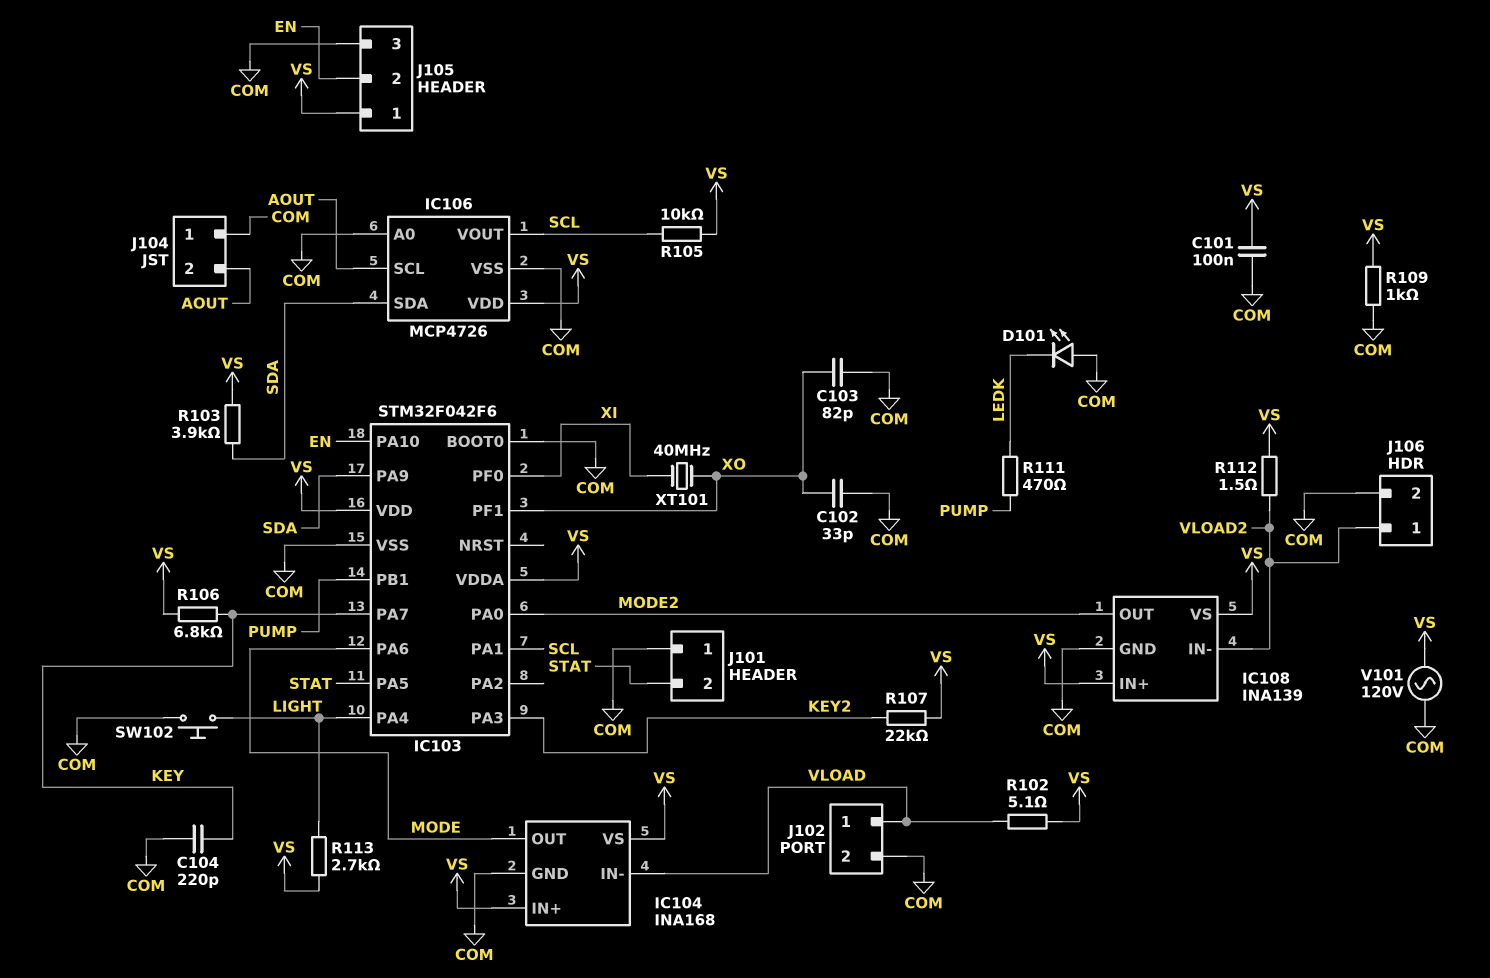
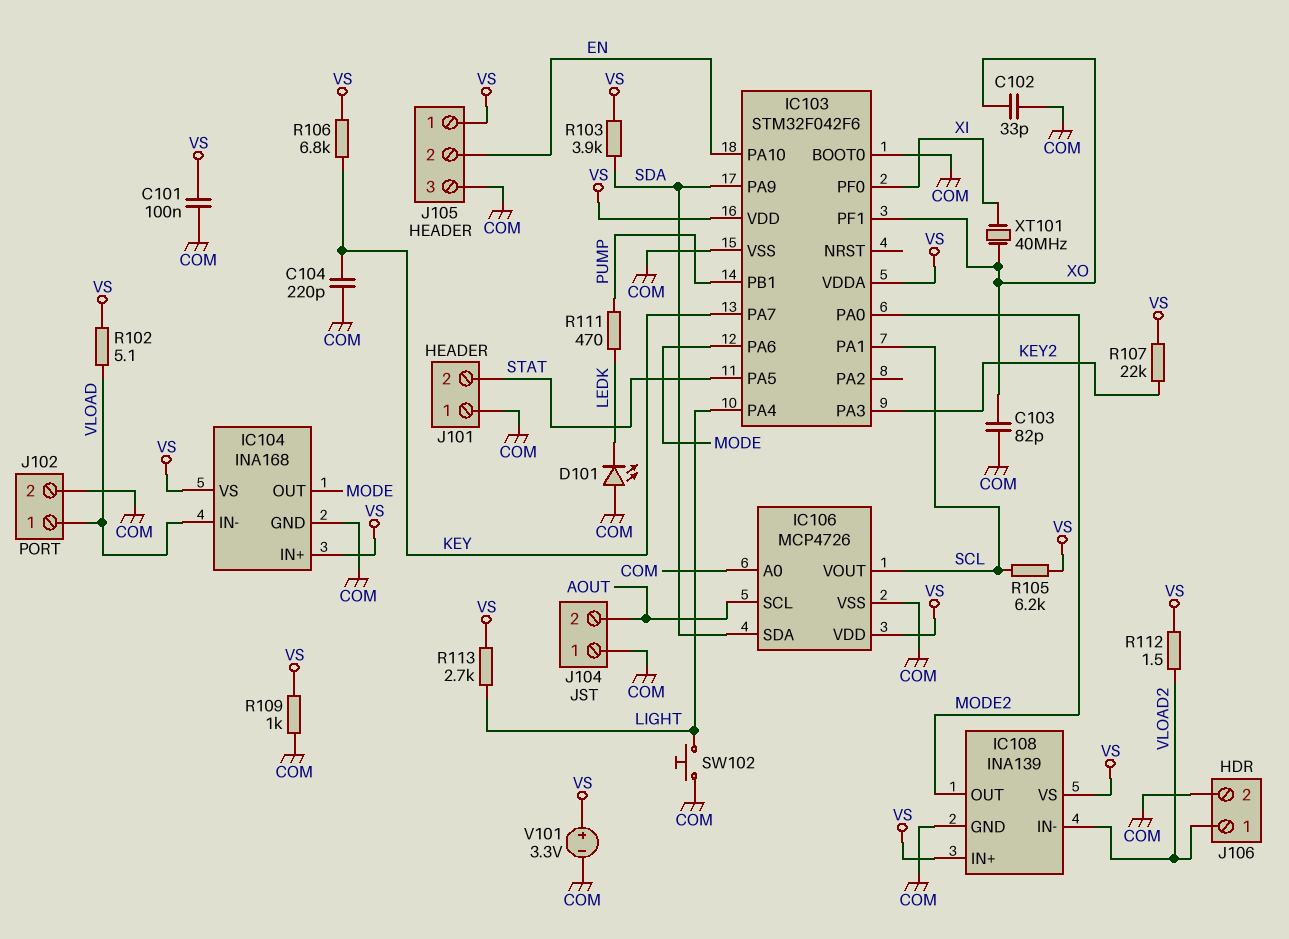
R105: 10k (SCL, VS) -> 6.2k (SCL, VS)
V101: AC 120V (COM, VS) -> 3.3V (plus VS, minus COM)

